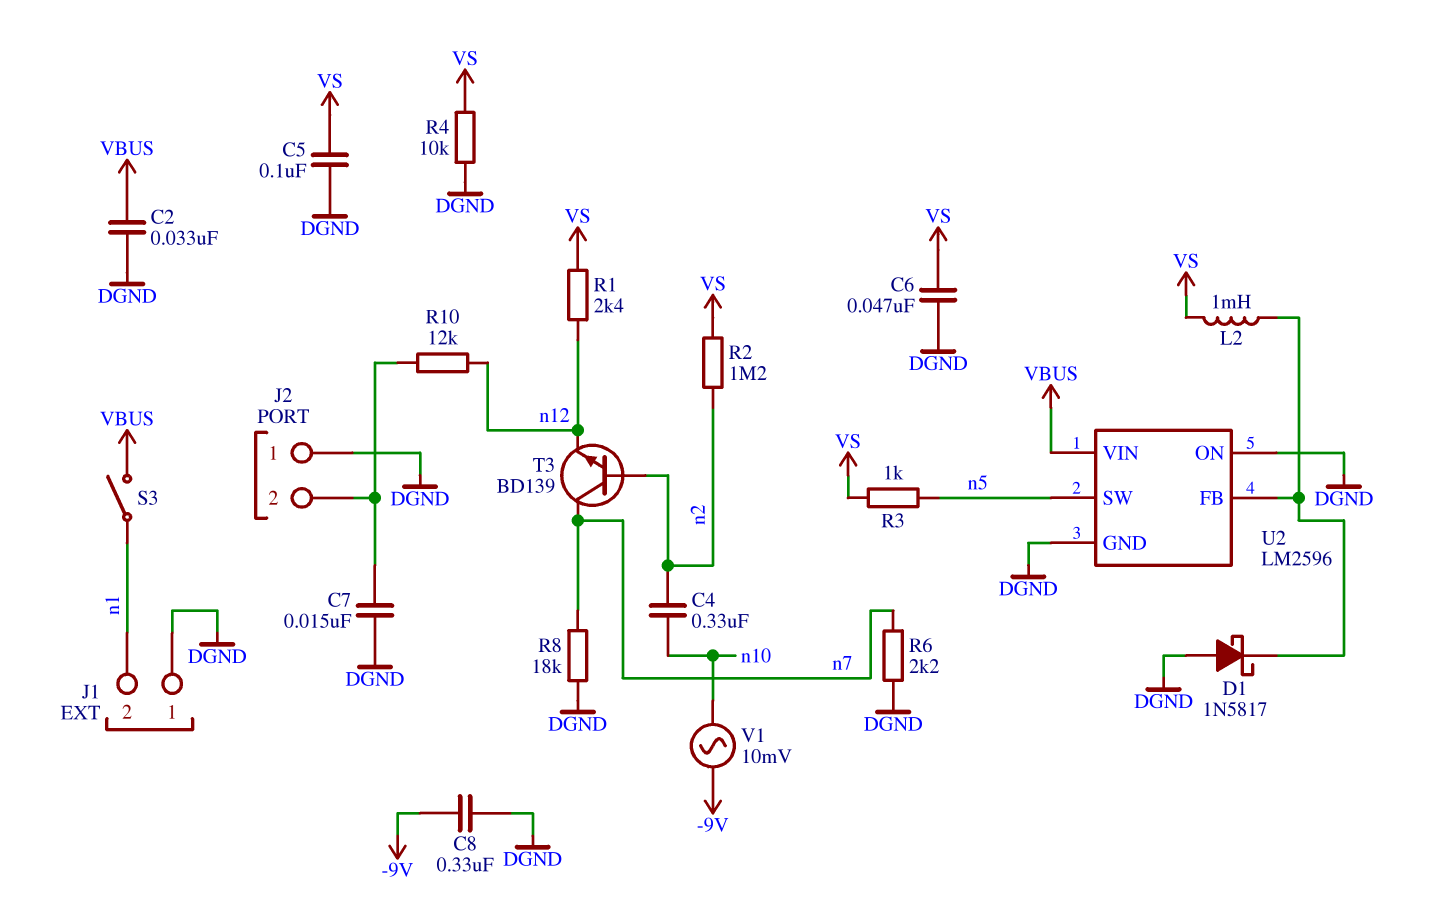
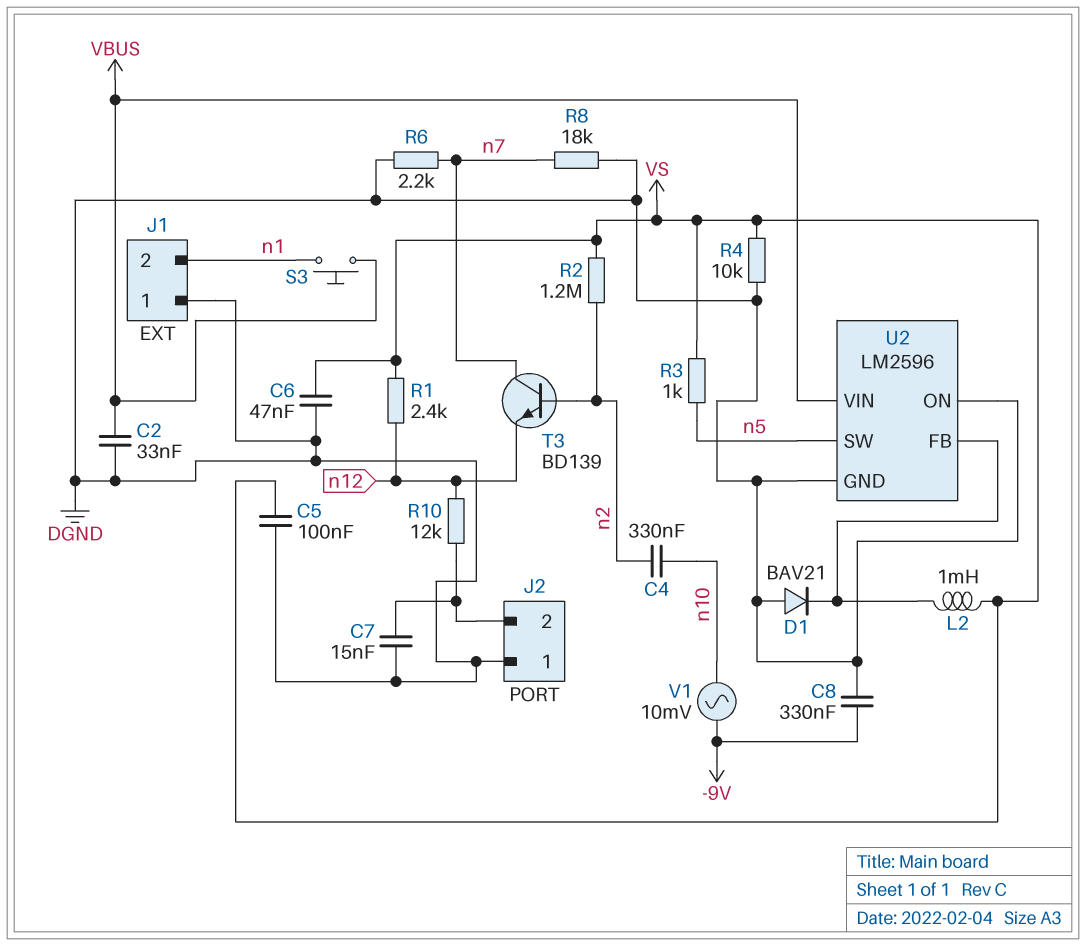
D1: schottky 1N5817 (A DGND, K U2/FB) -> diode BAV21 (A DGND, K U2/FB)
S3: switch (VBUS, n1) -> button (VBUS, n1)

